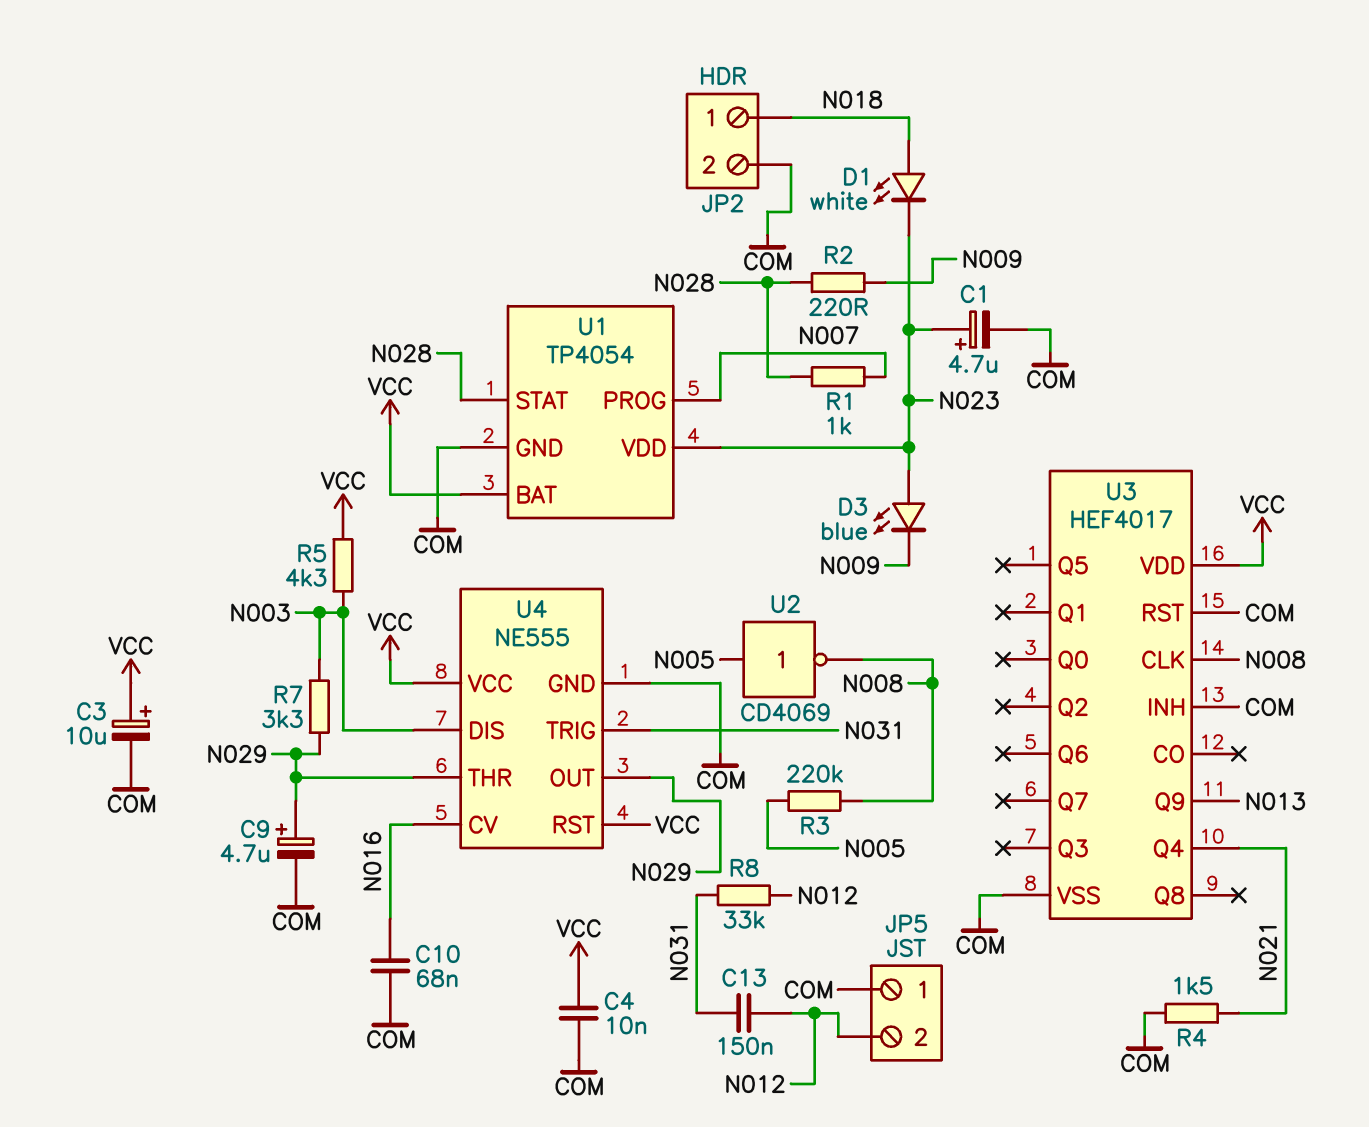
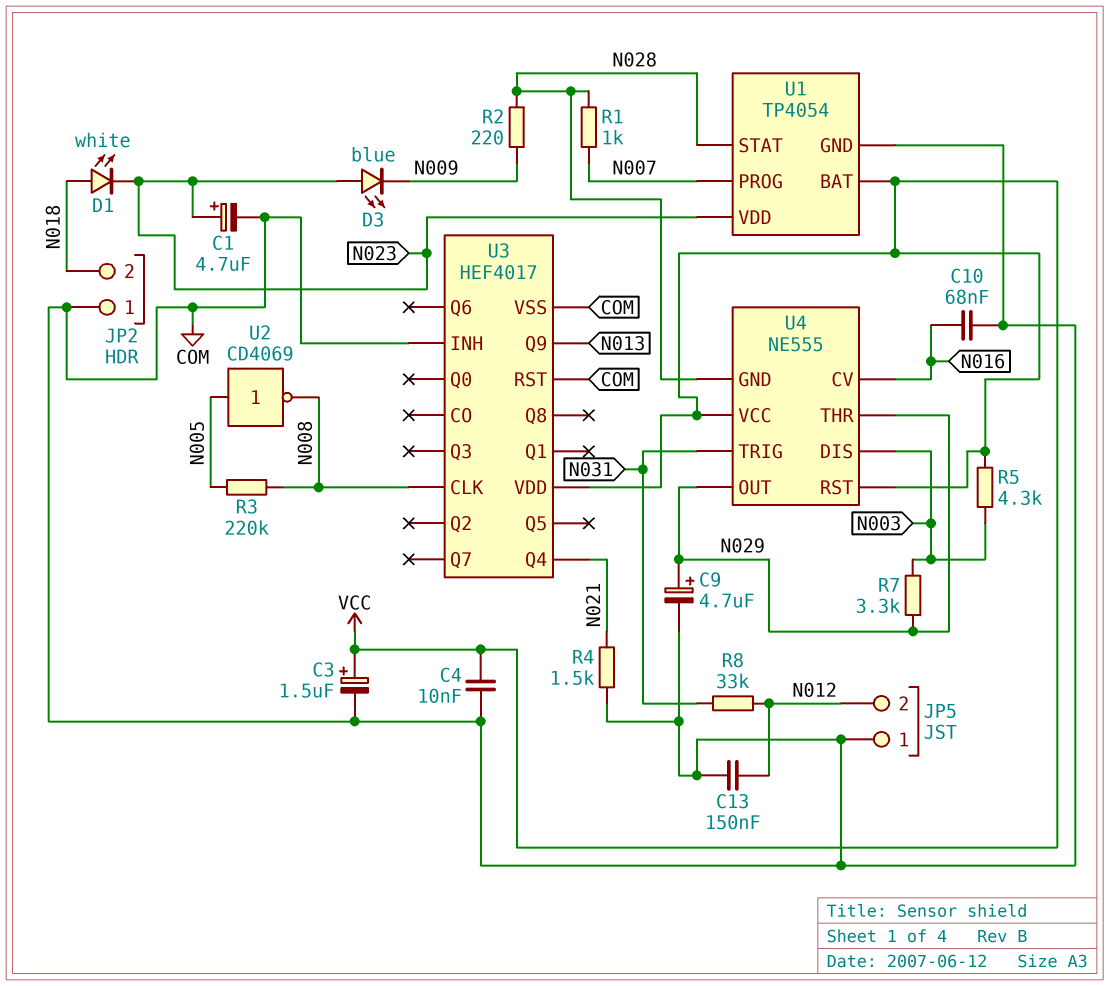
C3: 10uF (plus VCC, minus COM) -> 1.5uF (plus VCC, minus COM)
C13: 150nF (N012, N031) -> 150nF (COM, N012)
JP2 pin 1: N018 -> COM
JP2 pin 2: COM -> N018
U4 pin GND: COM -> N028

